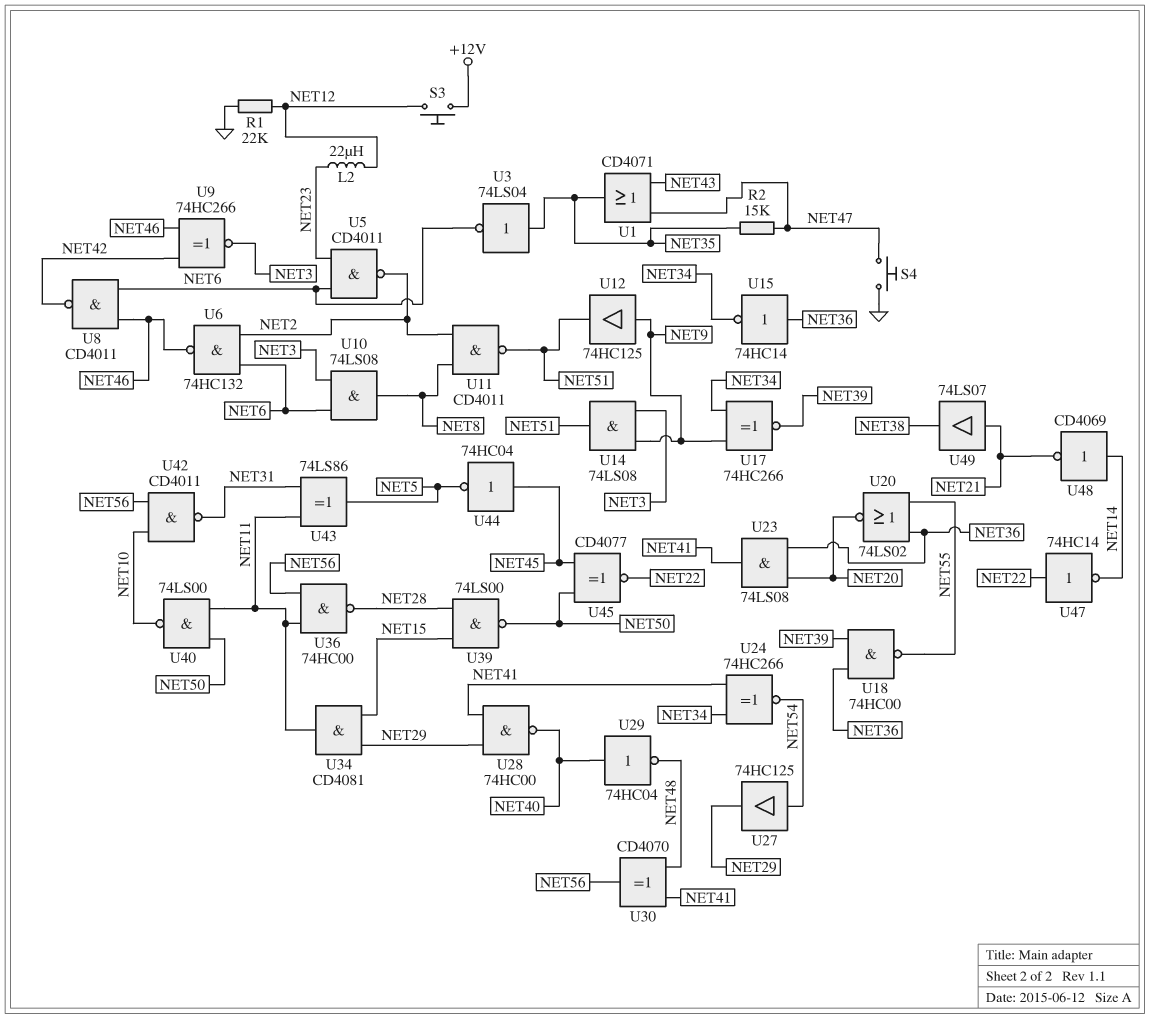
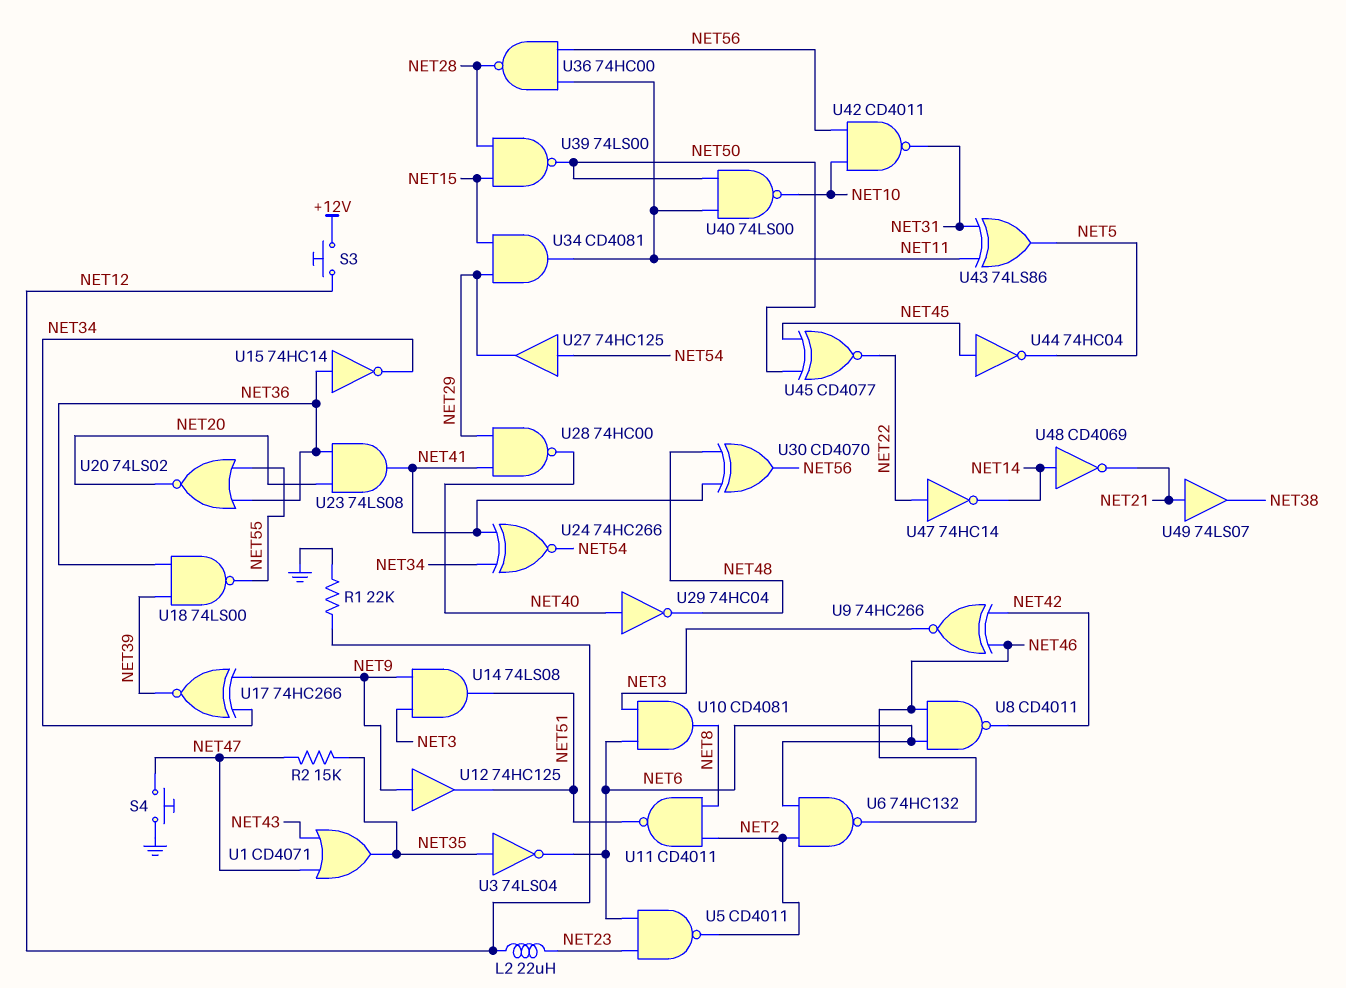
U10: AND 74LS08 (in NET3, in NET6, out NET8) -> AND CD4081 (in NET3, in NET6, out NET8)
U18: NAND 74HC00 (in NET36, in NET39, out NET55) -> NAND 74LS00 (in NET36, in NET39, out NET55)

